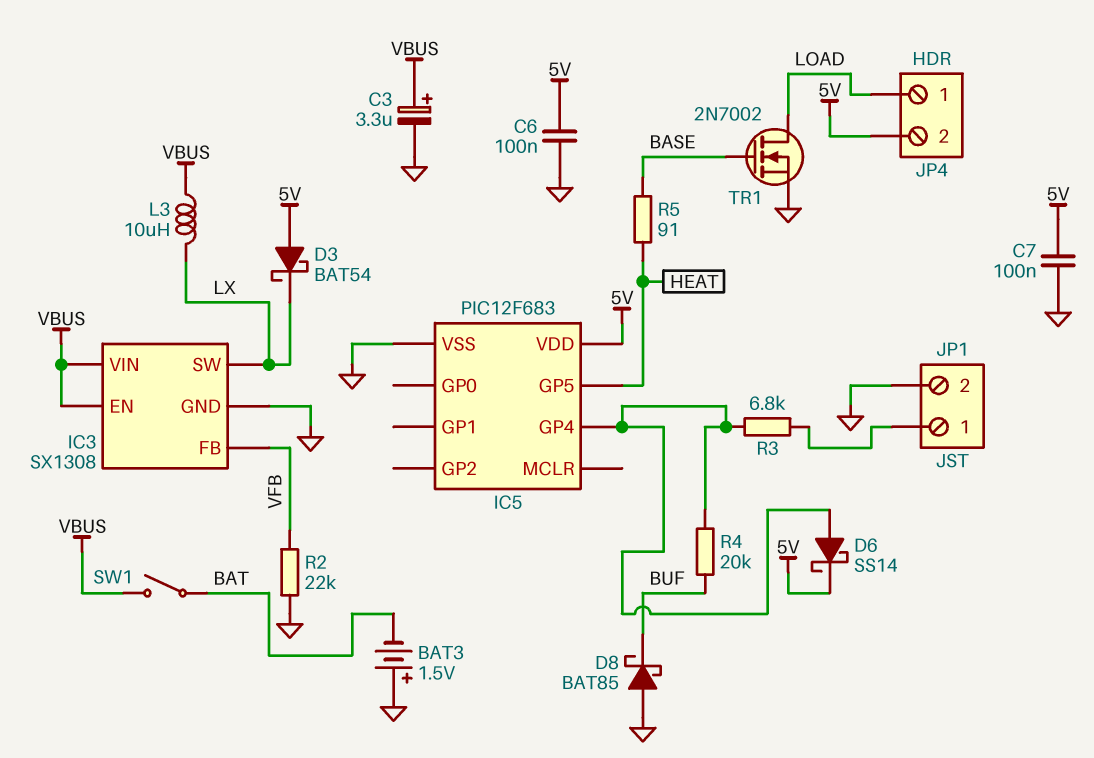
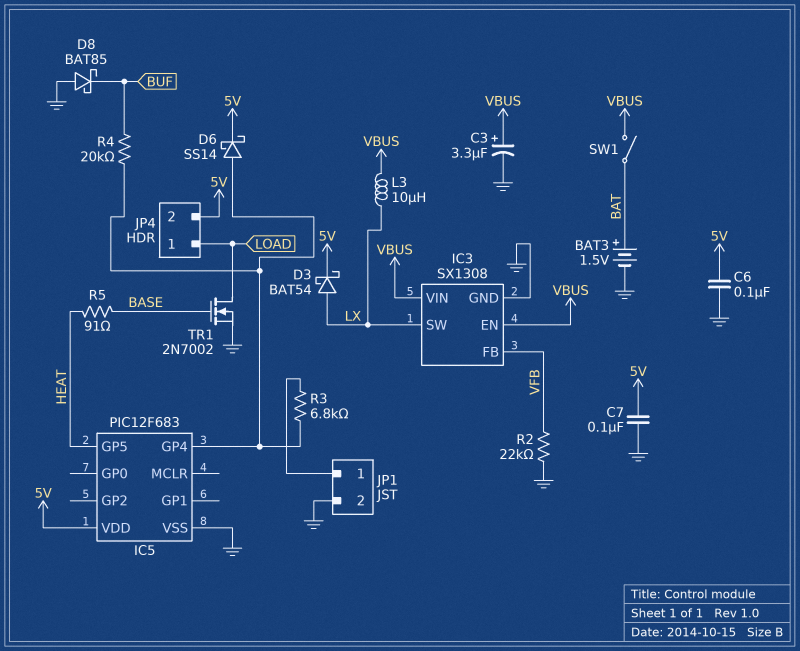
BAT3: 1.5V (plus GND, minus BAT) -> 1.5V (plus BAT, minus GND)
D3: schottky BAT54 (A 5V, K LX) -> schottky BAT54 (A LX, K 5V)

